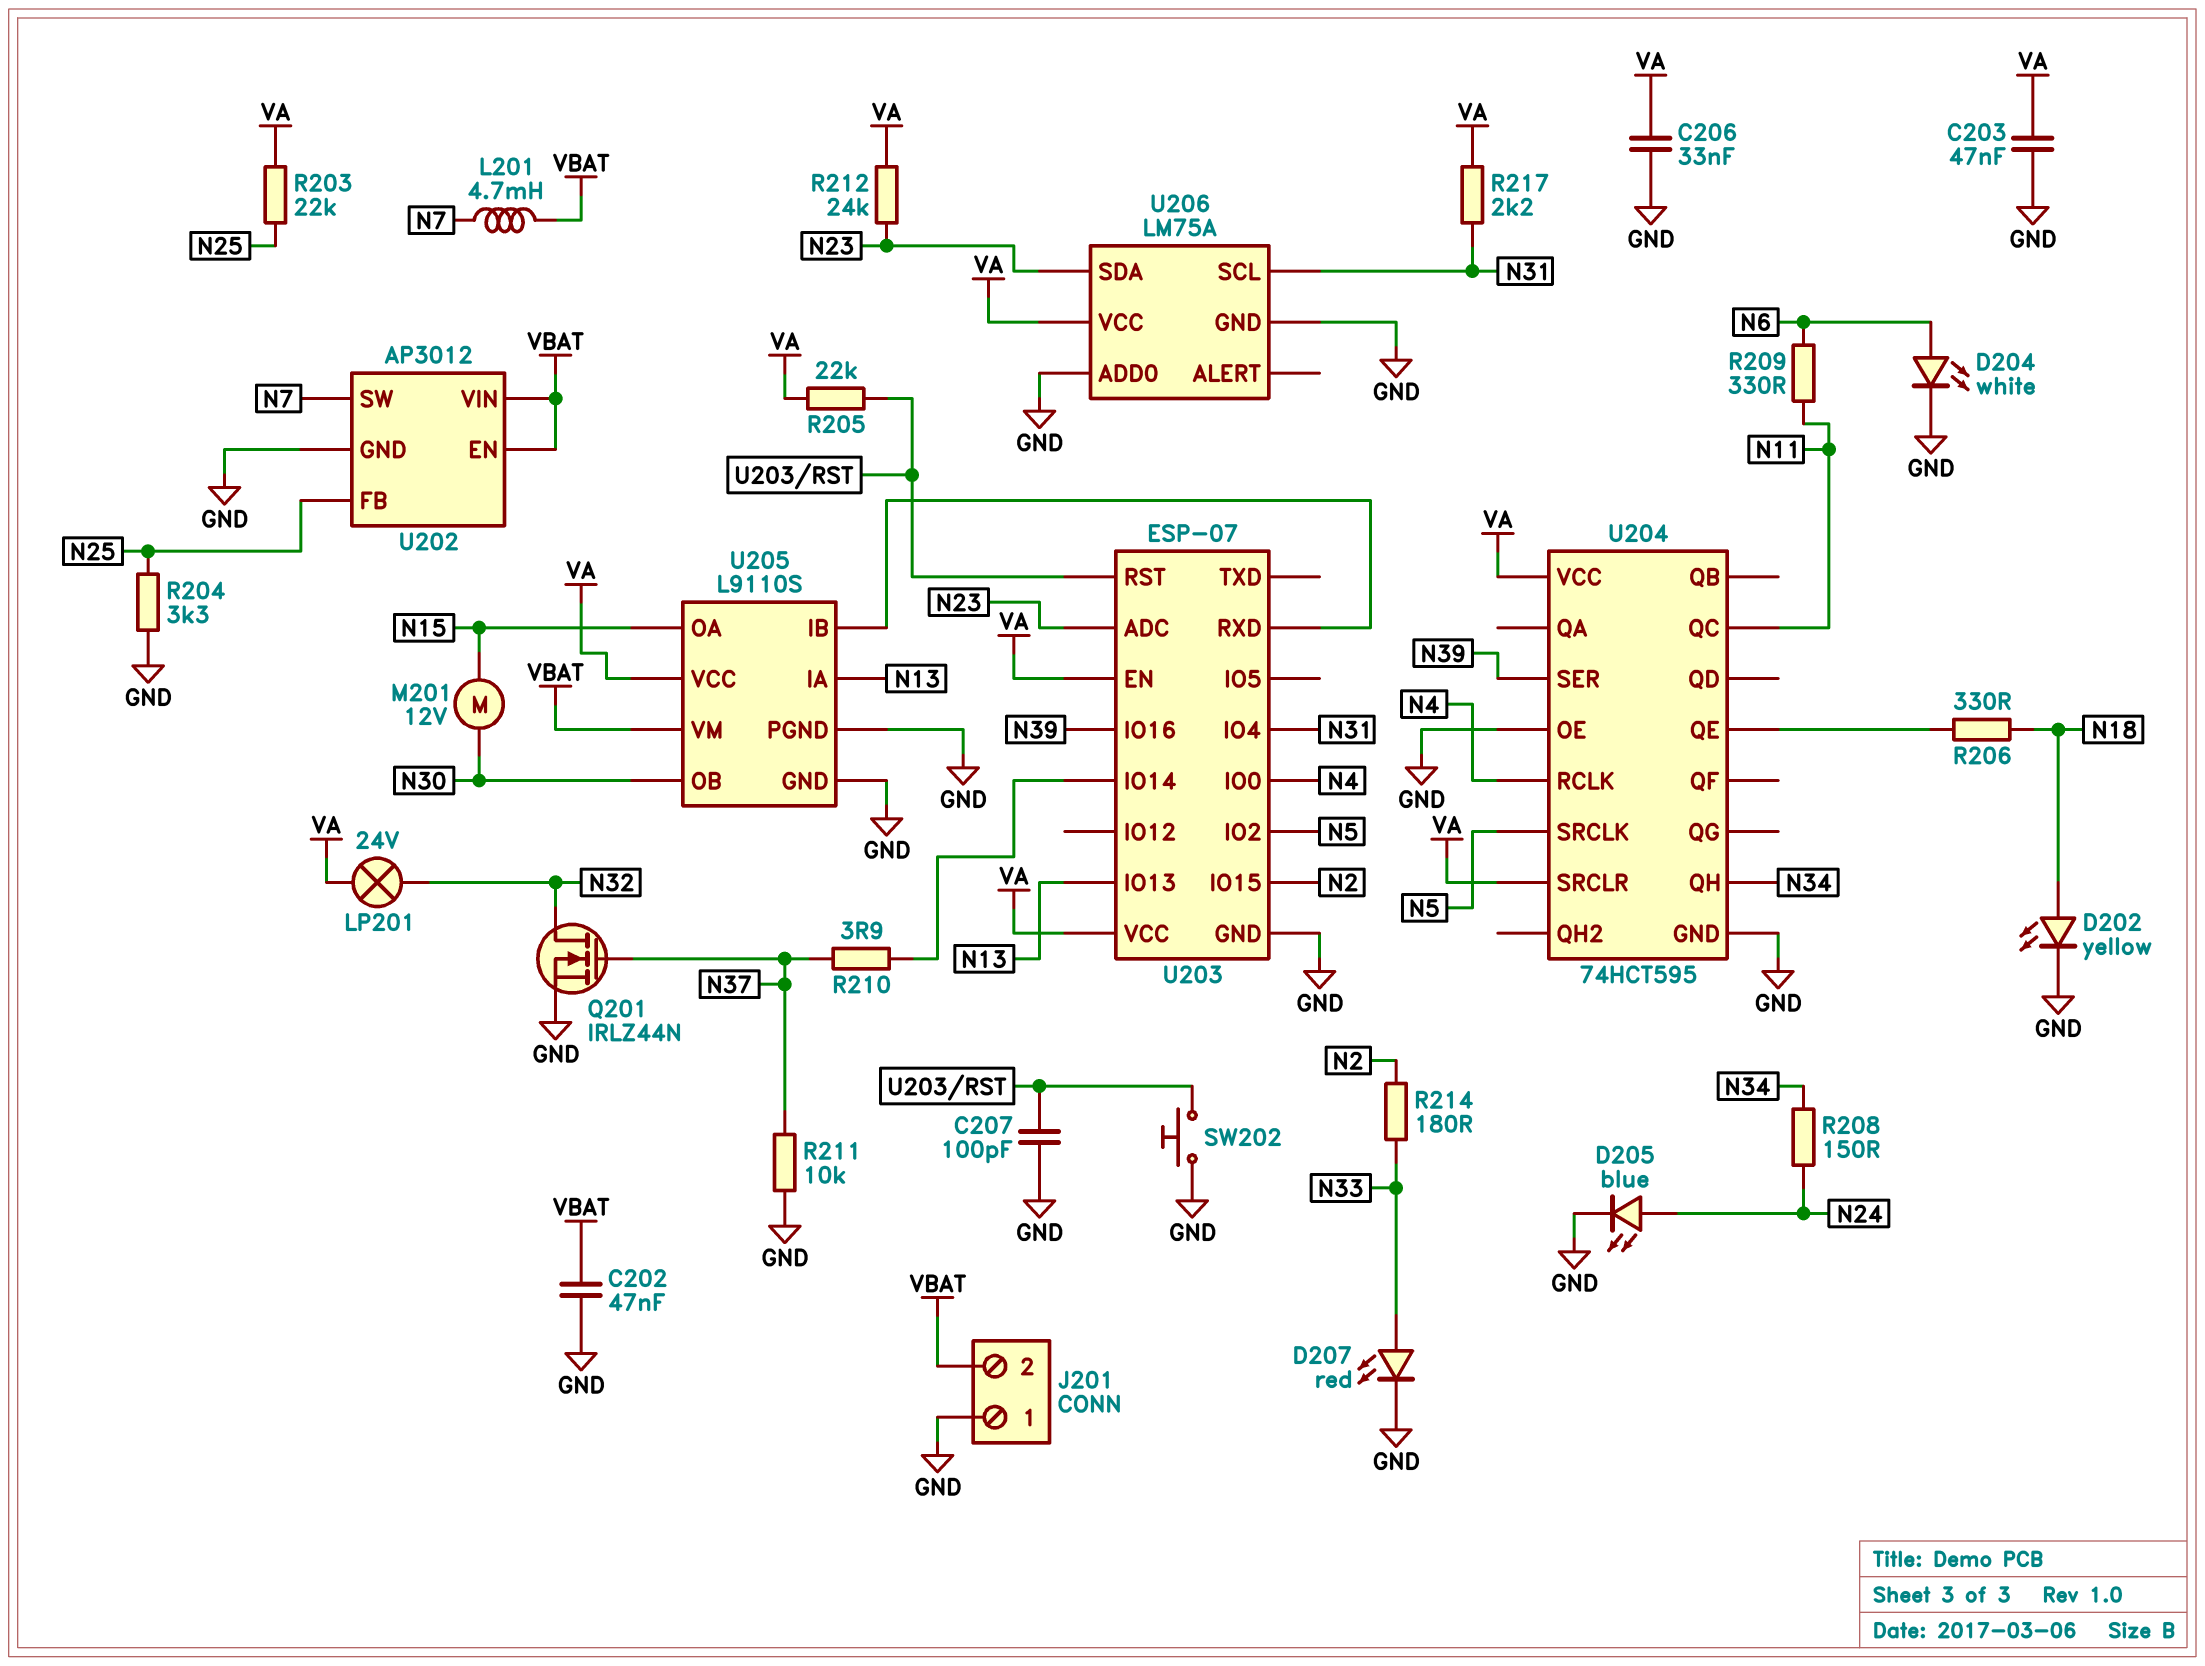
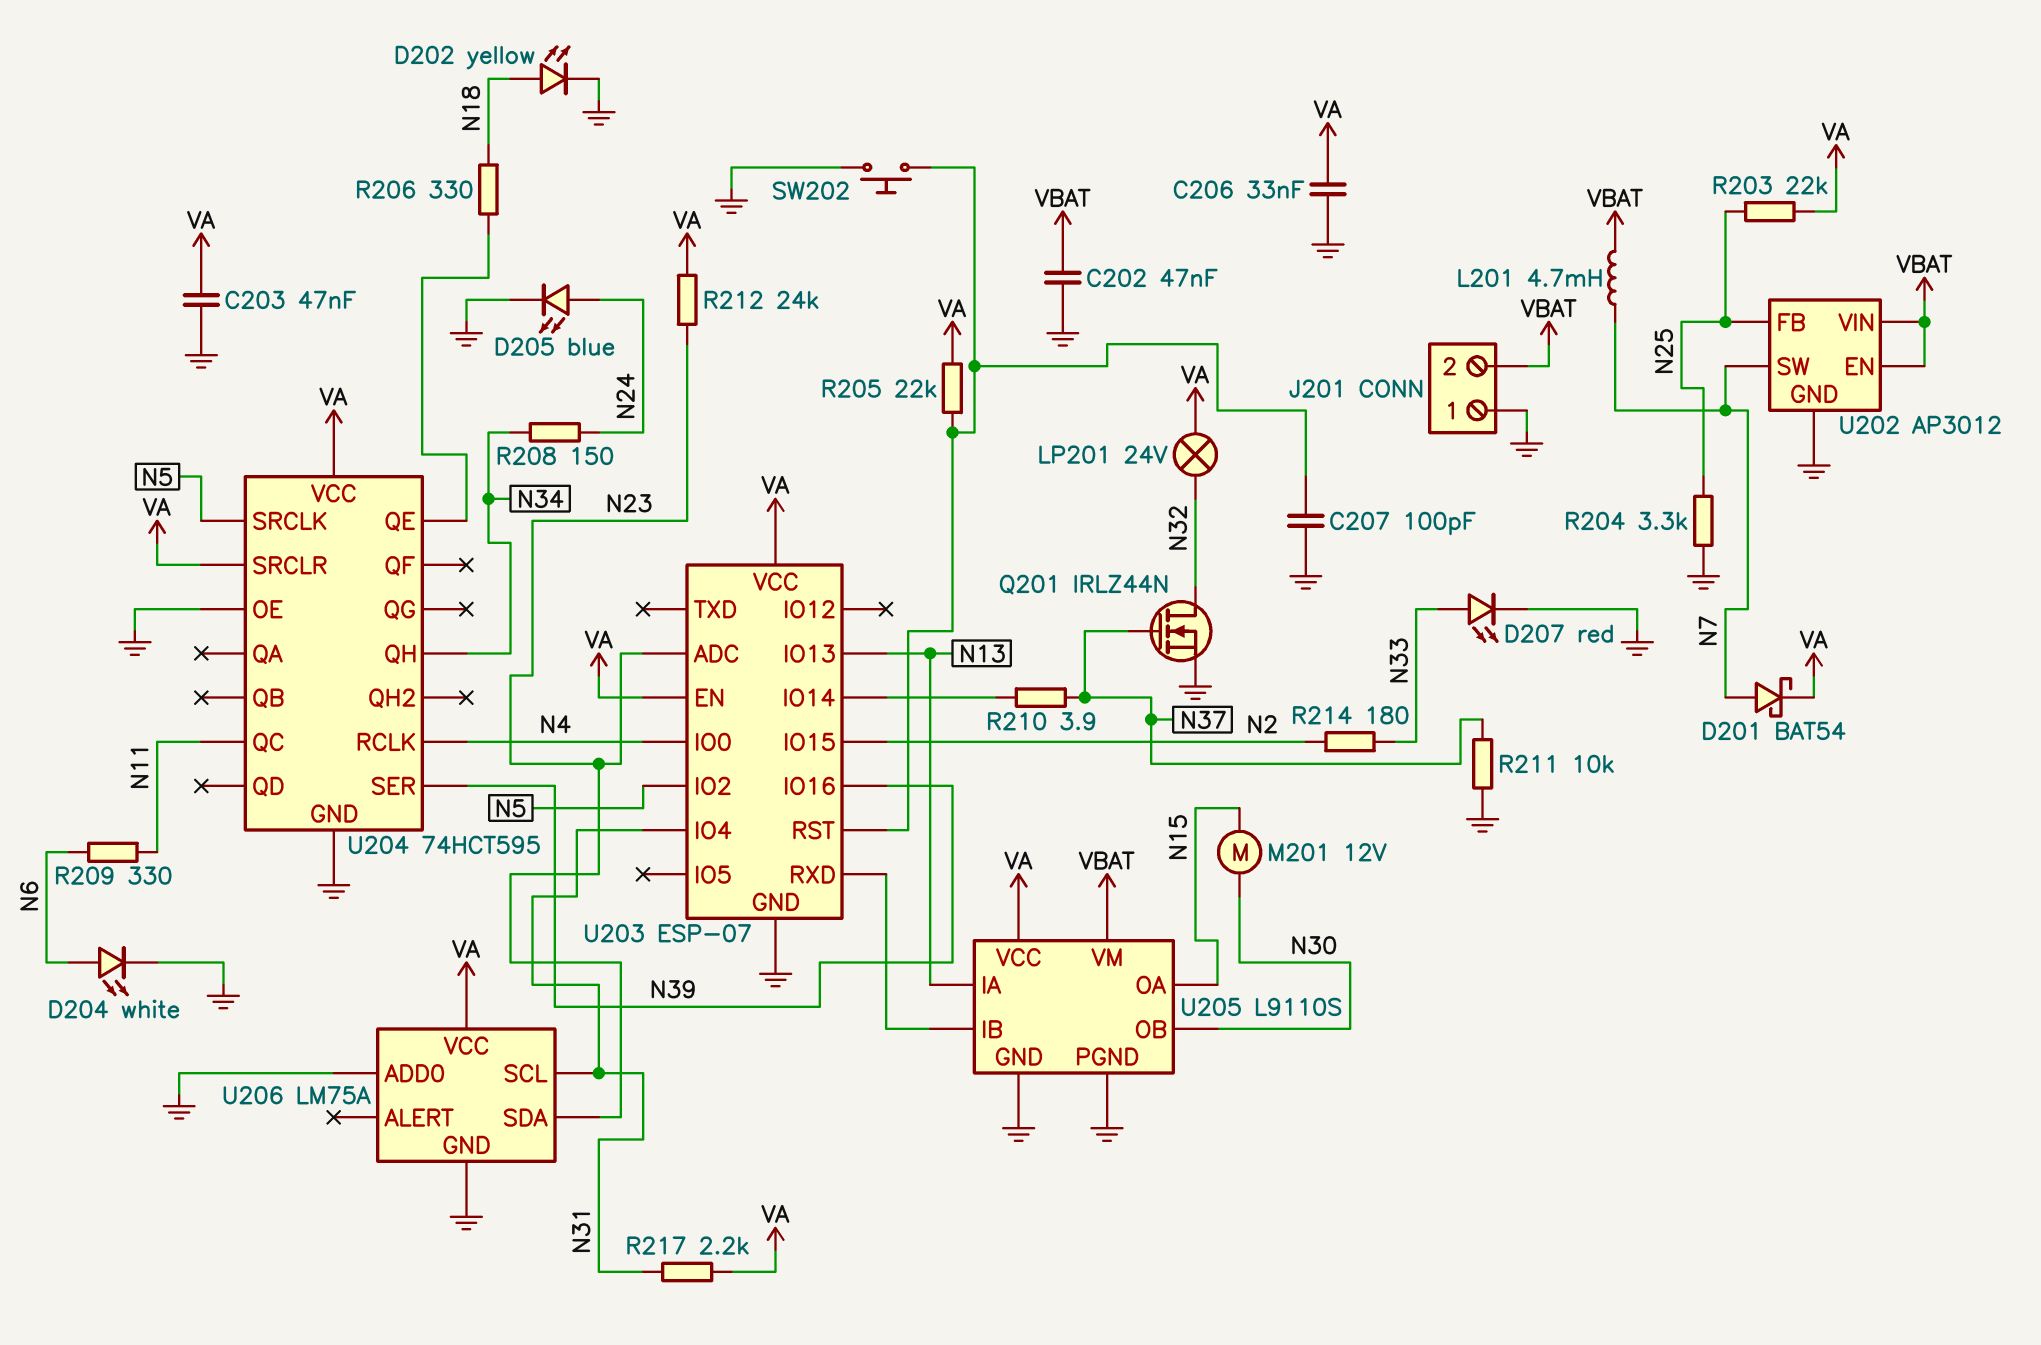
D201: none -> schottky BAT54 (A N7, K VA)

